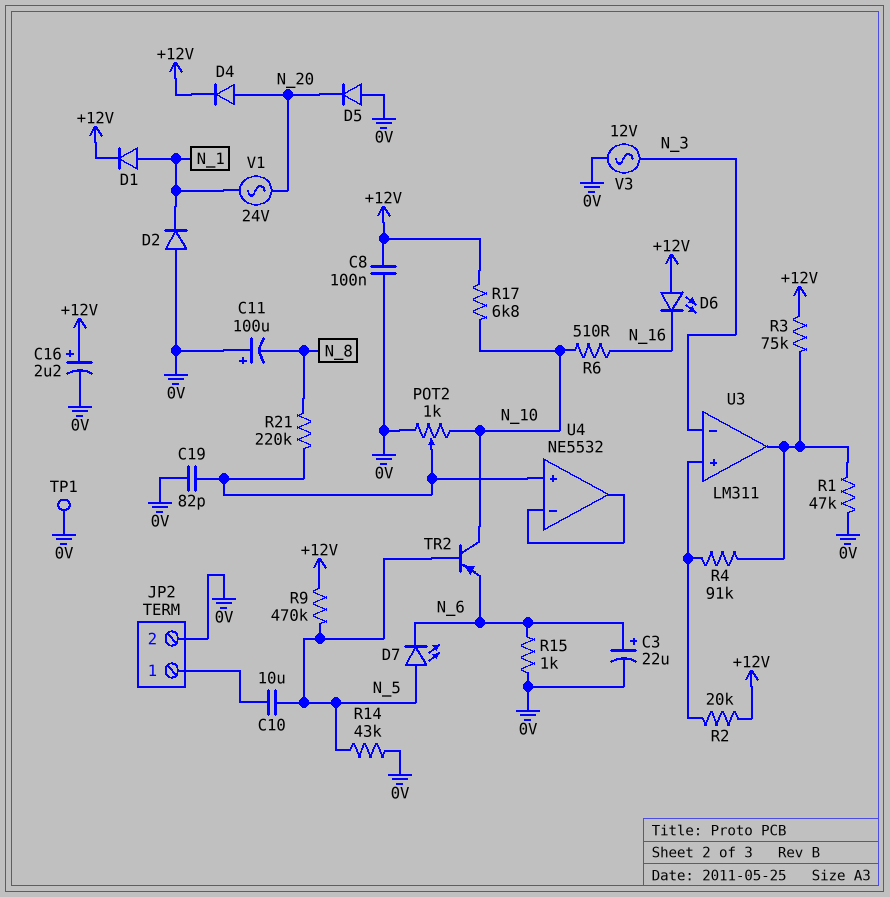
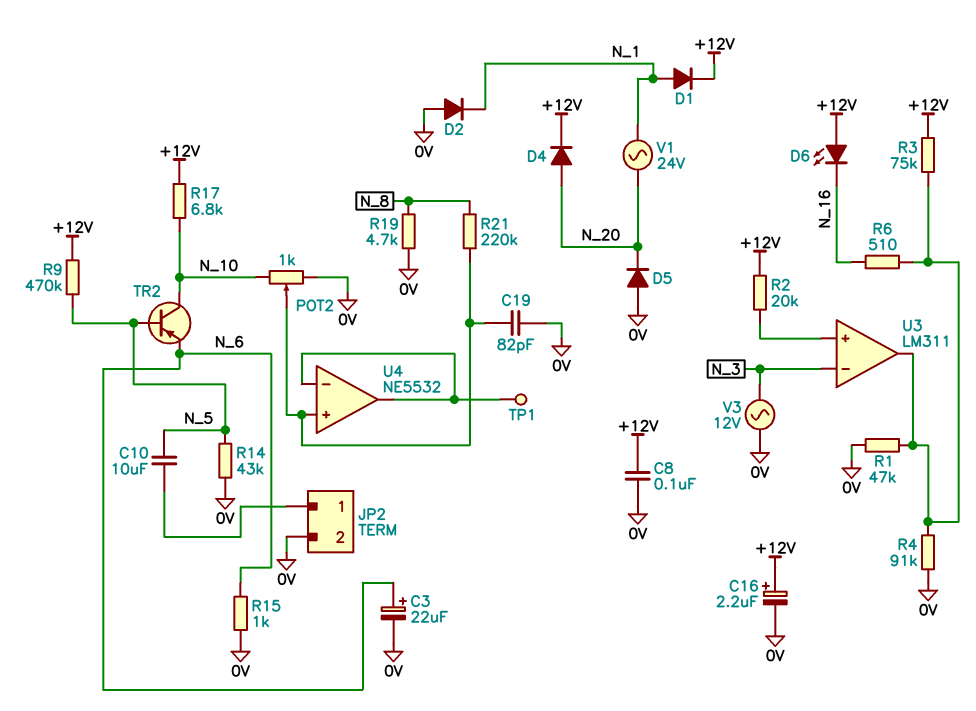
C11: 100uF (plus 0V, minus N_8) -> none
D7: LED (A N_5, K N_6) -> none
R4: 91k (U3/in+, U3/out) -> 91k (0V, U3/out)
R6: 510 (N_10, N_16) -> 510 (N_16, U3/out)
R19: none -> 4.7k (0V, N_8)
TP1: test point (0V) -> test point (U4/in-)

